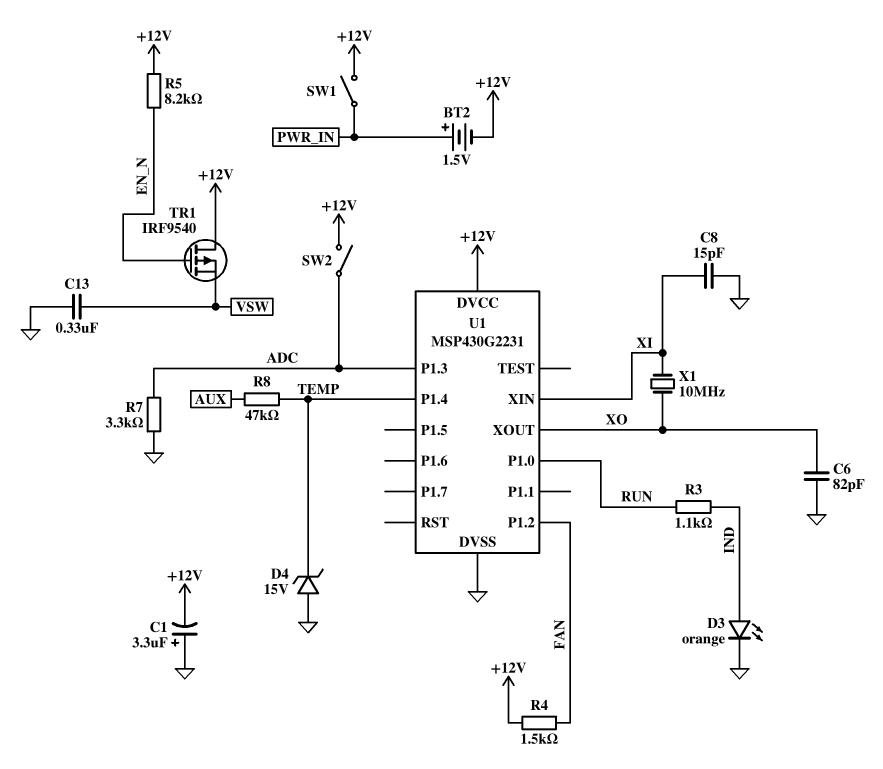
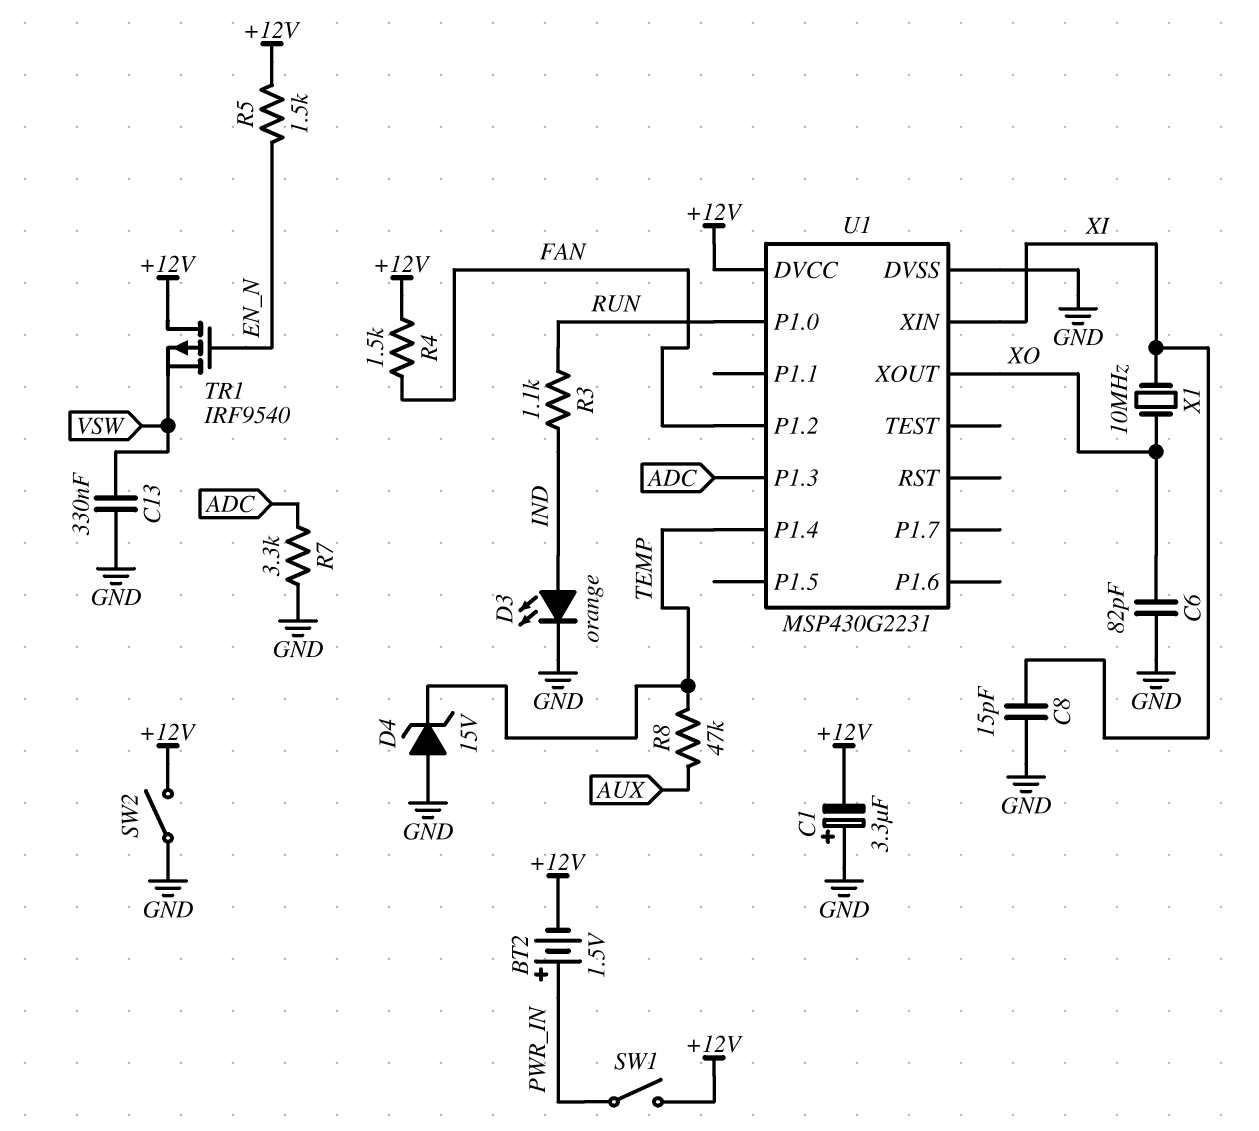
R5: 8.2k (+12V, EN_N) -> 1.5k (+12V, EN_N)
SW2: switch (+12V, ADC) -> switch (+12V, GND)

